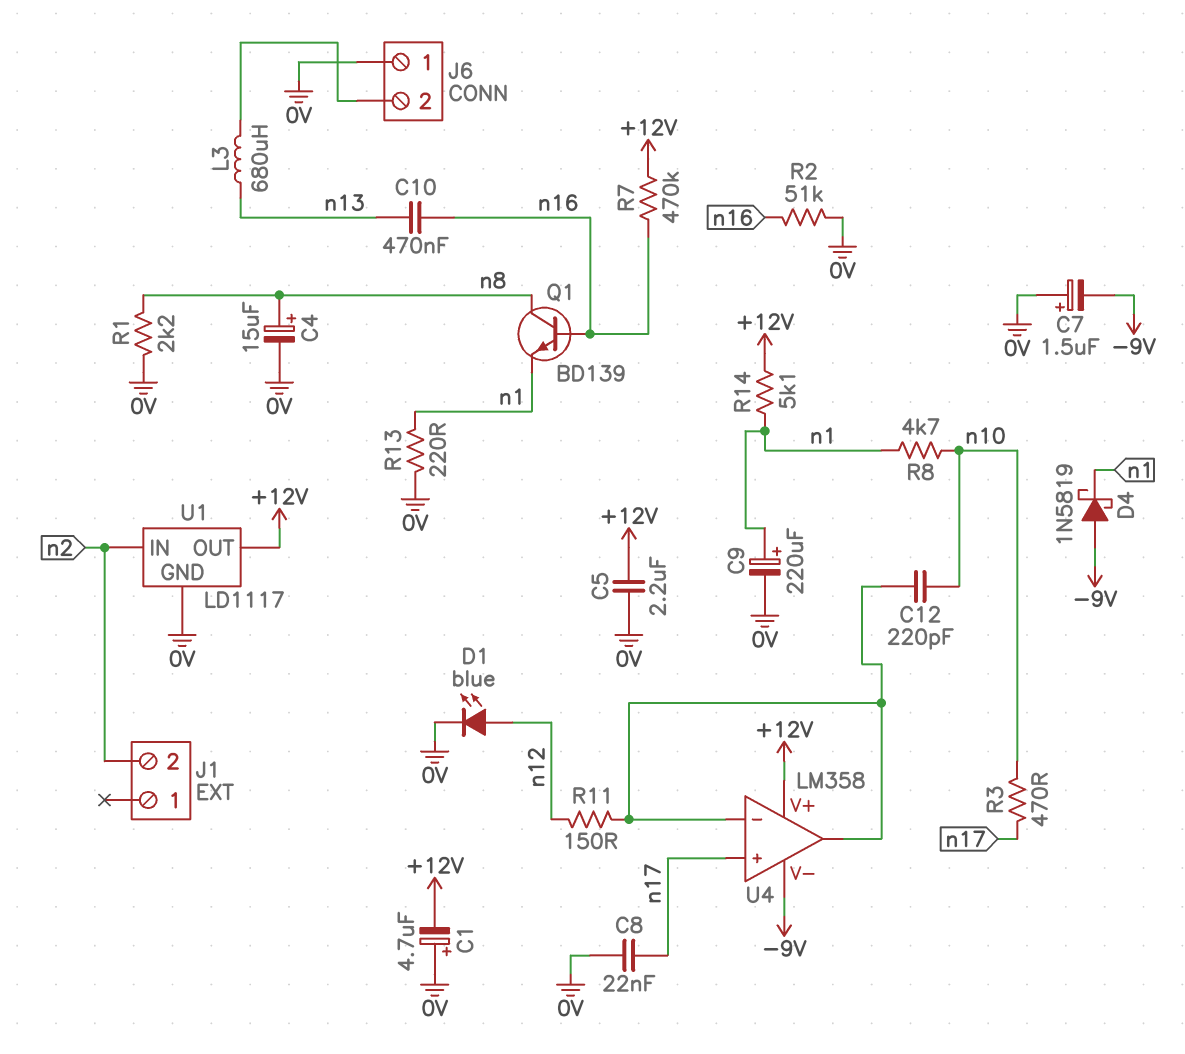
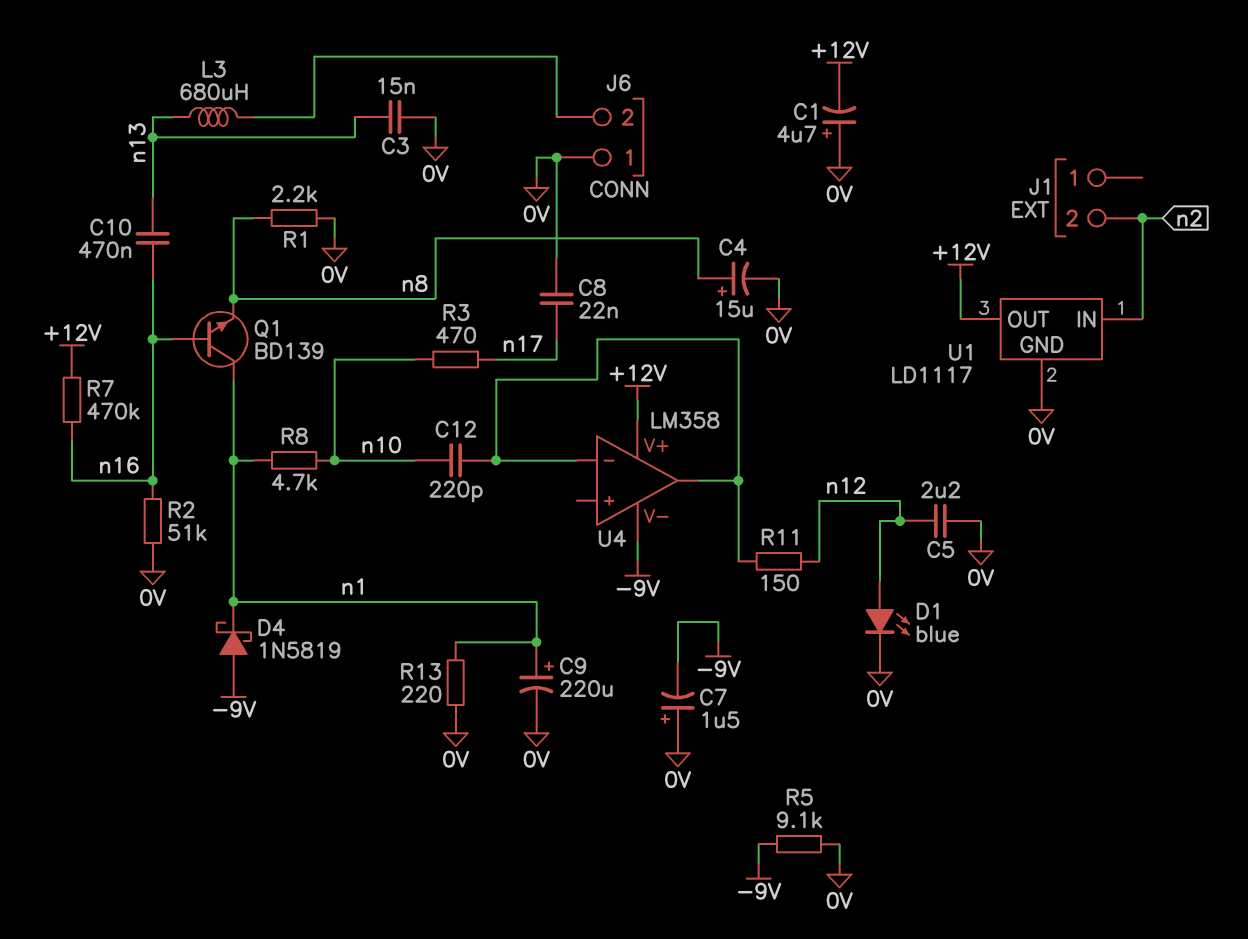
C3: none -> 15nF (0V, n13)
C5: 2.2uF (+12V, 0V) -> 2.2uF (0V, n12)
Q1: NPN BD139 (B n16, C n8, E n1) -> NPN BD139 (B n16, C n1, E n8)
R5: none -> 9.1k (-9V, 0V)
R14: 5.1k (+12V, n1) -> none
U4 pin in+: n17 -> none

